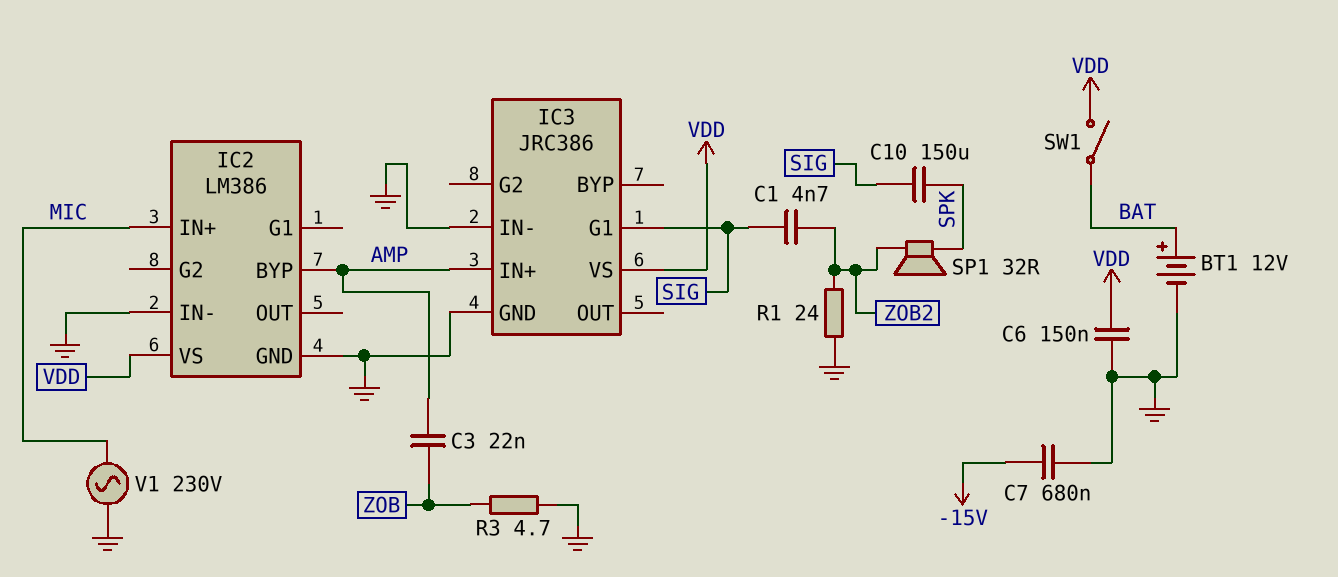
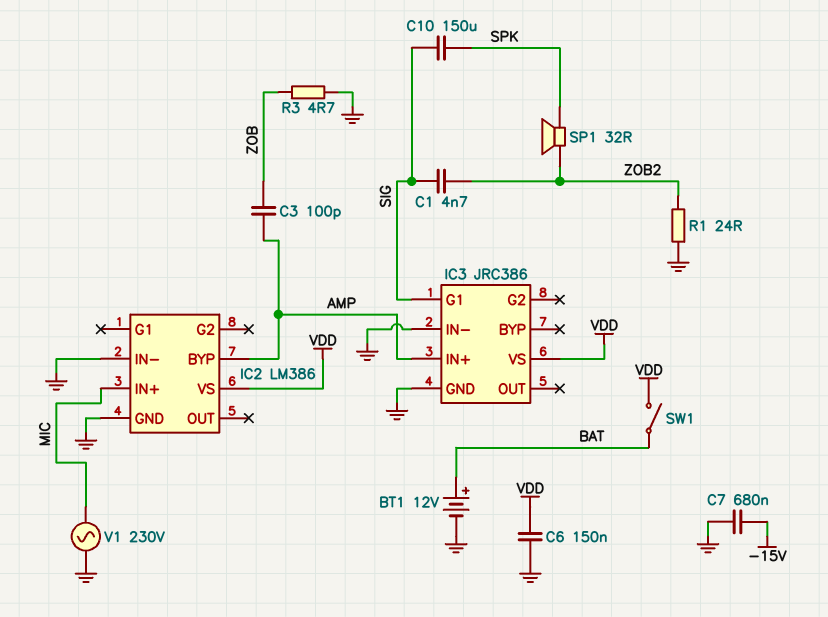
C3: 22nF (AMP, ZOB) -> 100pF (AMP, ZOB)

